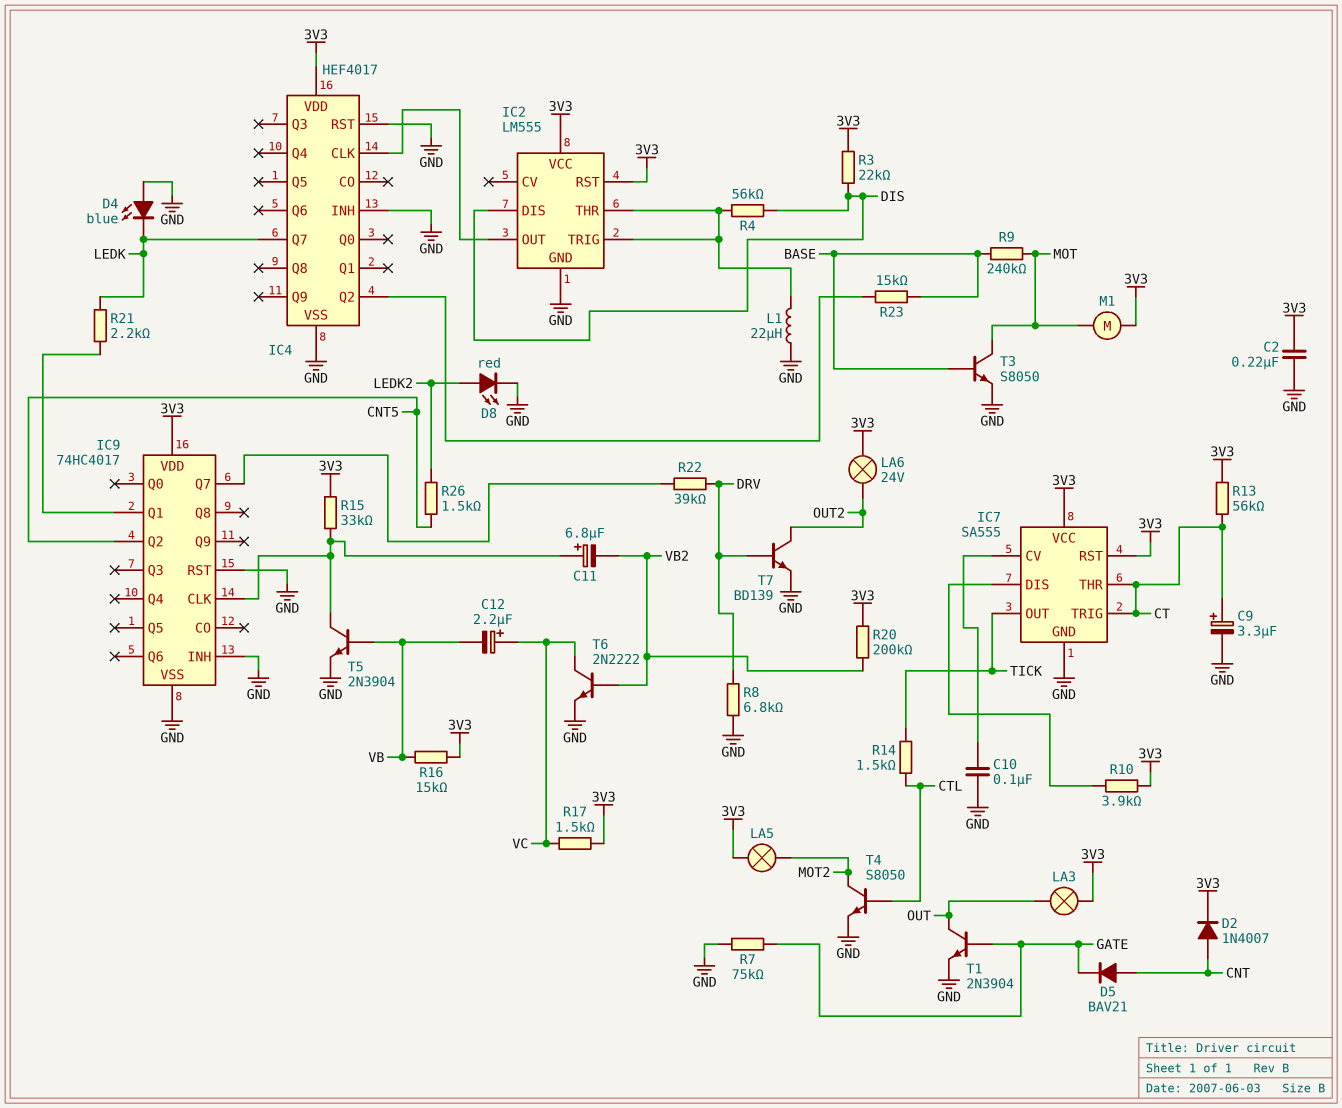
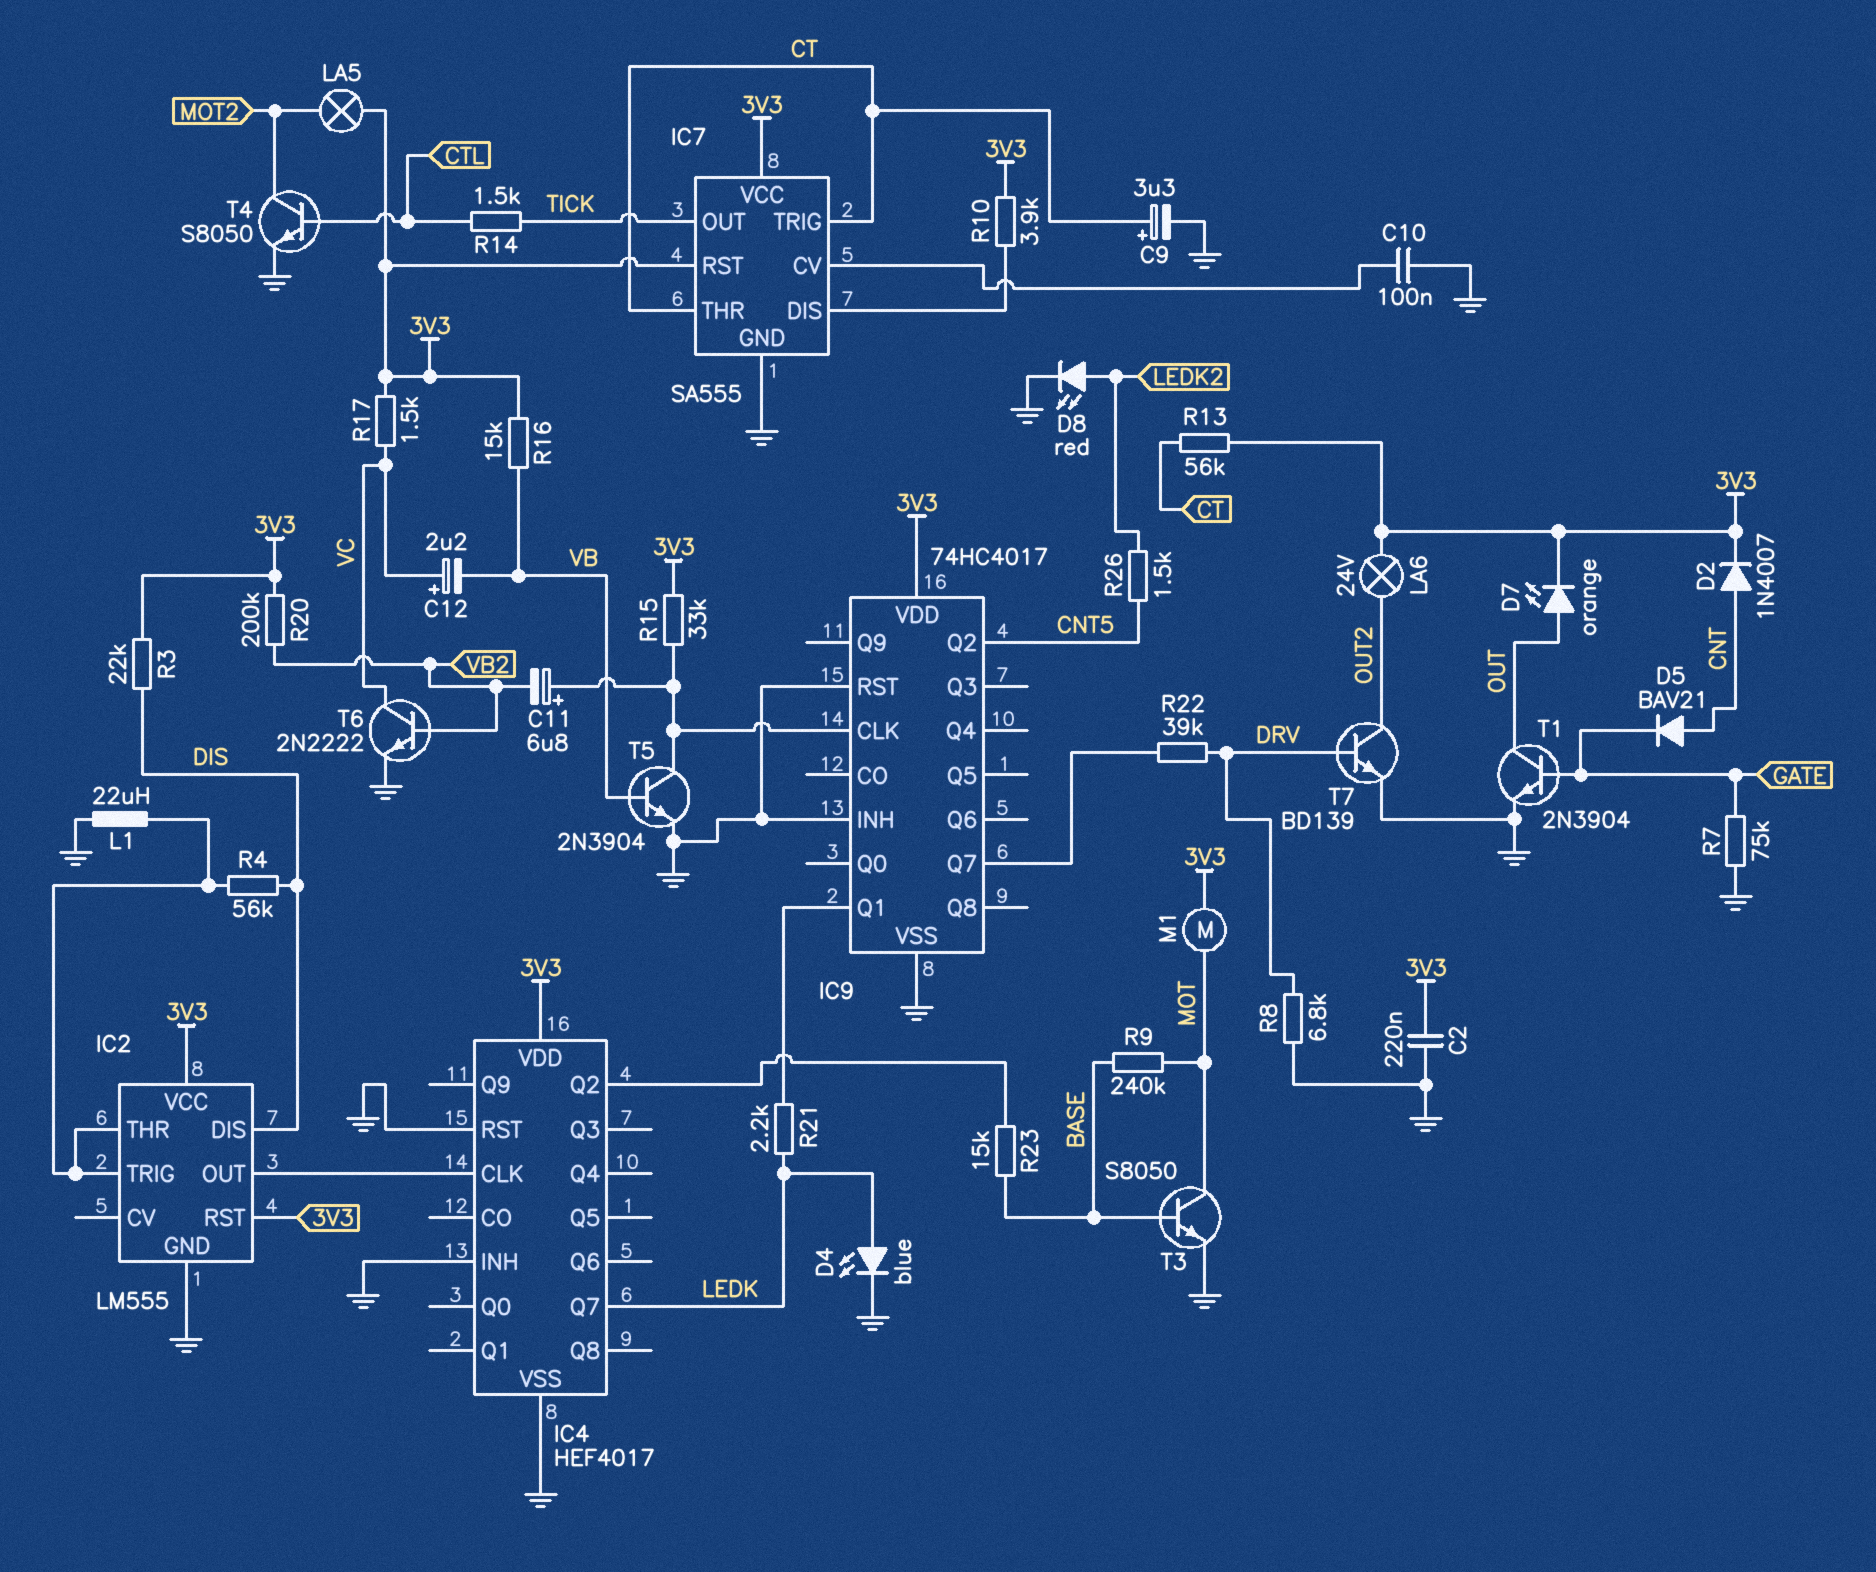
D4: LED blue (A GND, K LEDK) -> LED blue (A LEDK, K GND)
D7: none -> LED orange (A OUT, K 3V3)
LA3: lamp (3V3, OUT) -> none

